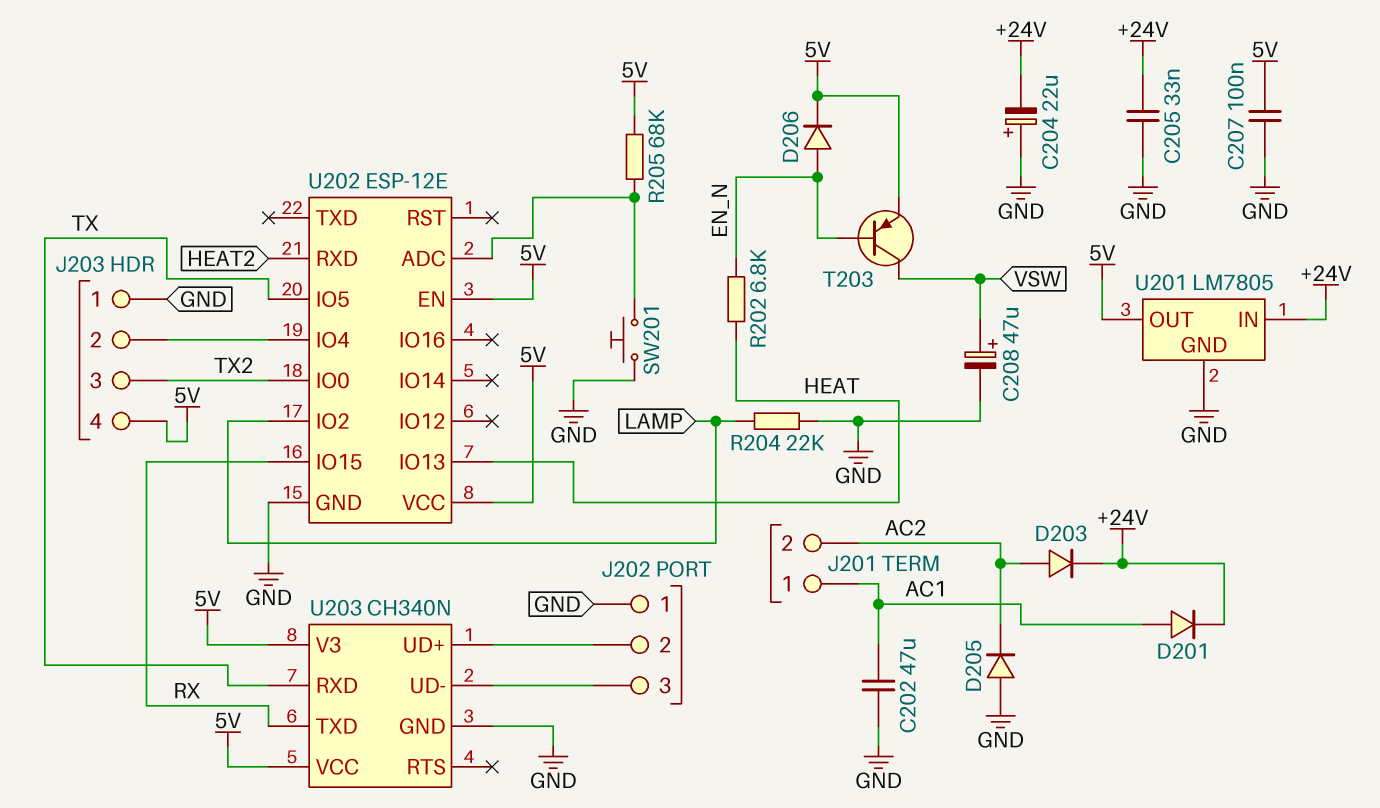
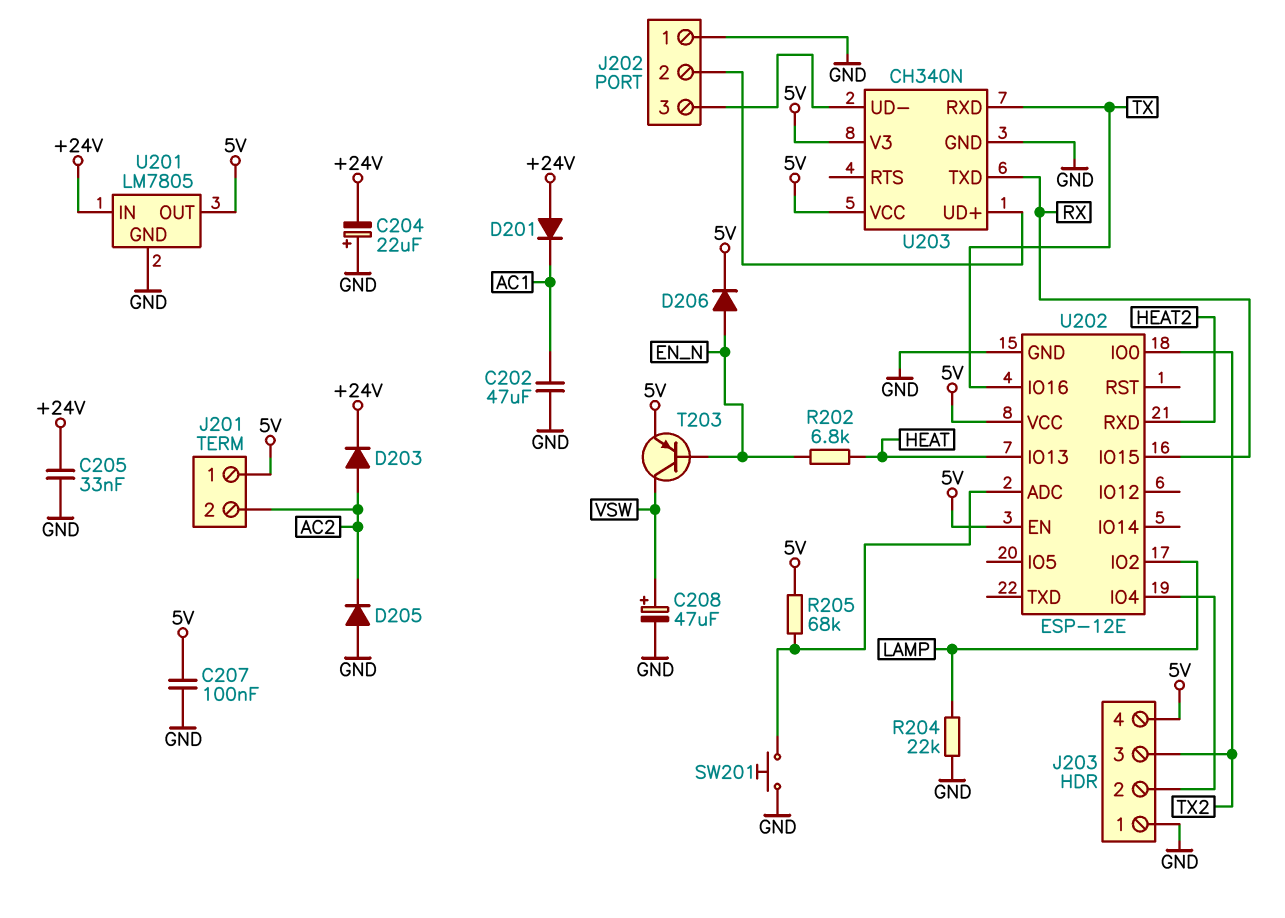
D201: diode (A AC1, K +24V) -> diode (A +24V, K AC1)
J201 pin 1: AC1 -> 5V
U202 pin IO5: TX -> none
U202 pin IO16: none -> TX

